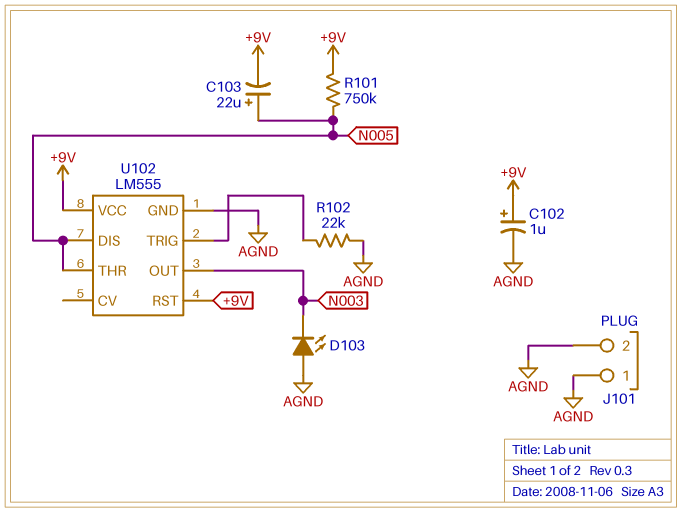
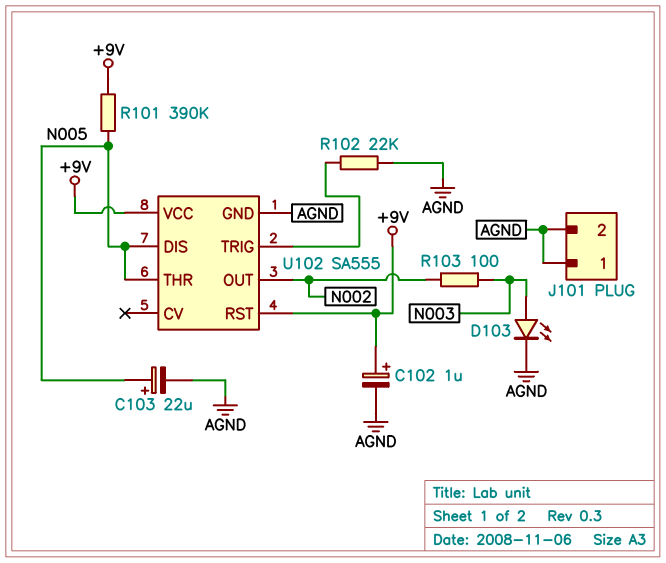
C103: 22uF (plus N005, minus +9V) -> 22uF (plus N005, minus AGND)
D103: LED (A AGND, K N003) -> LED (A N003, K AGND)
R101: 750k (+9V, N005) -> 390k (+9V, N005)
R103: none -> 100 (N002, N003)
U102: LM555 -> SA555
U102 pin OUT: N003 -> N002

